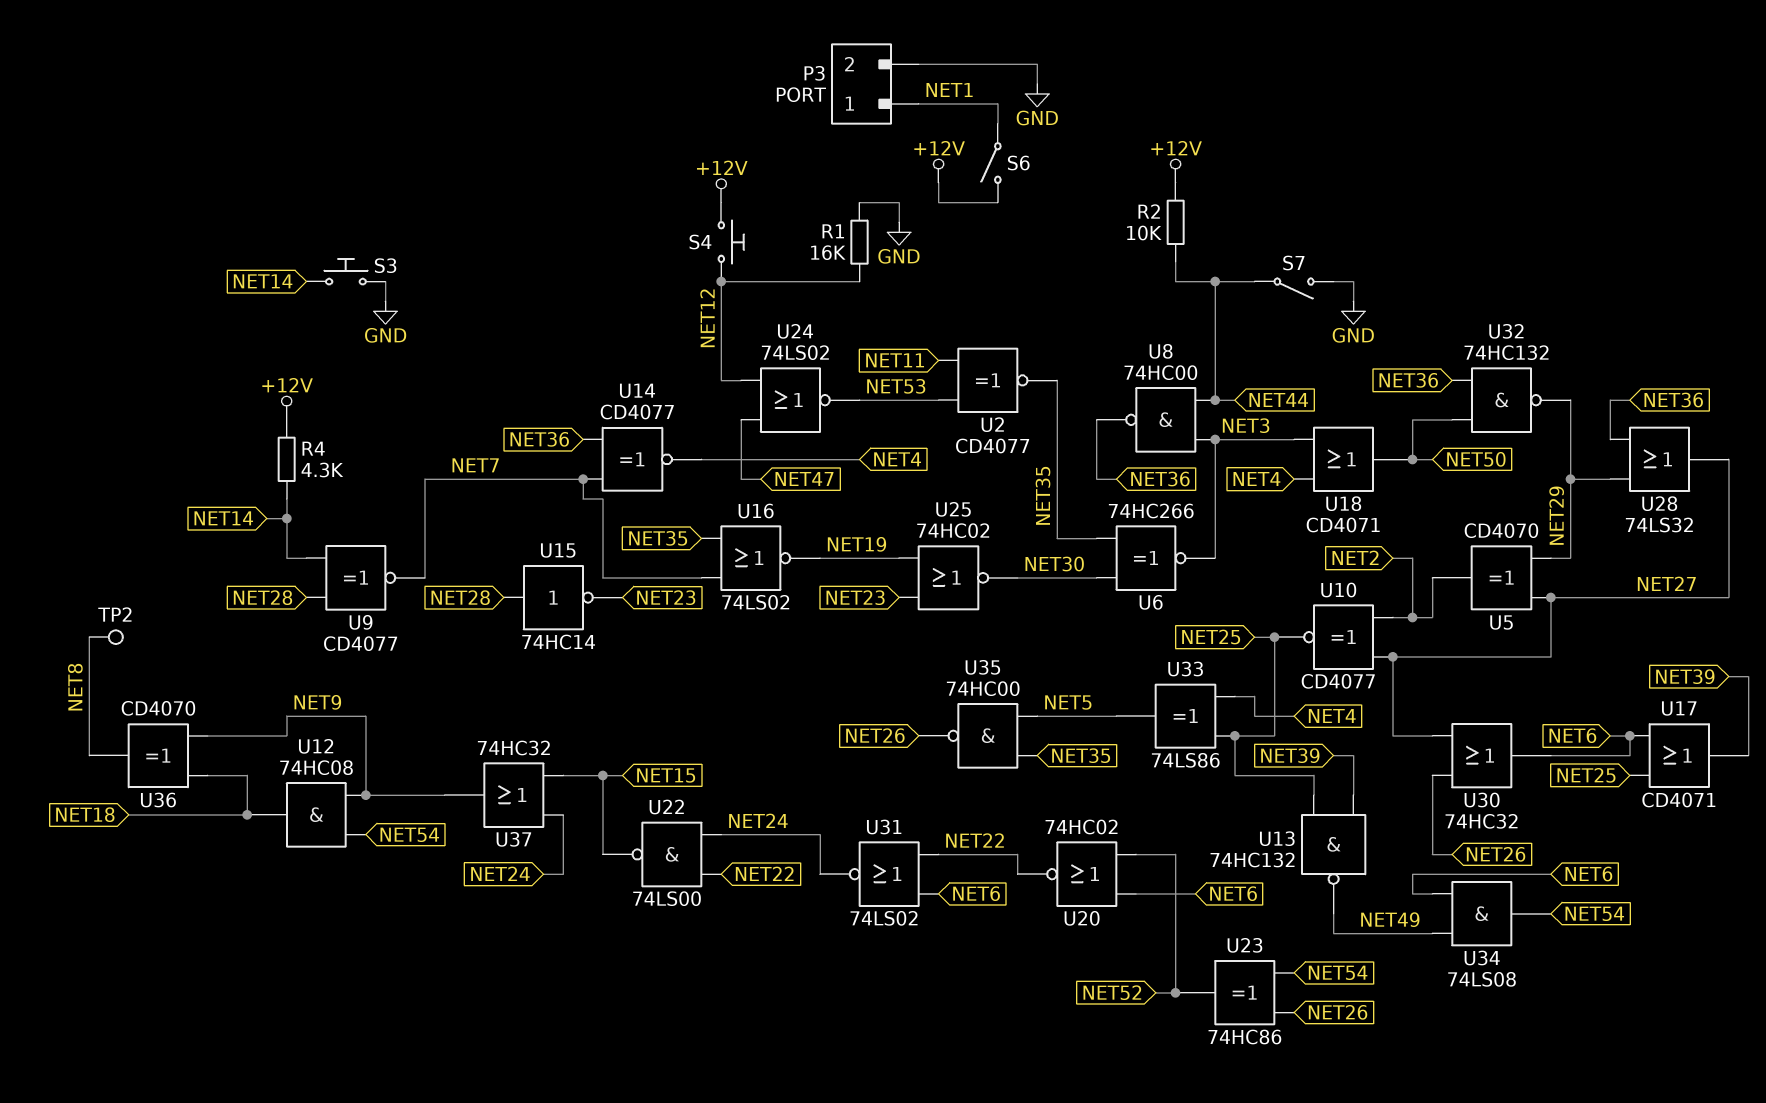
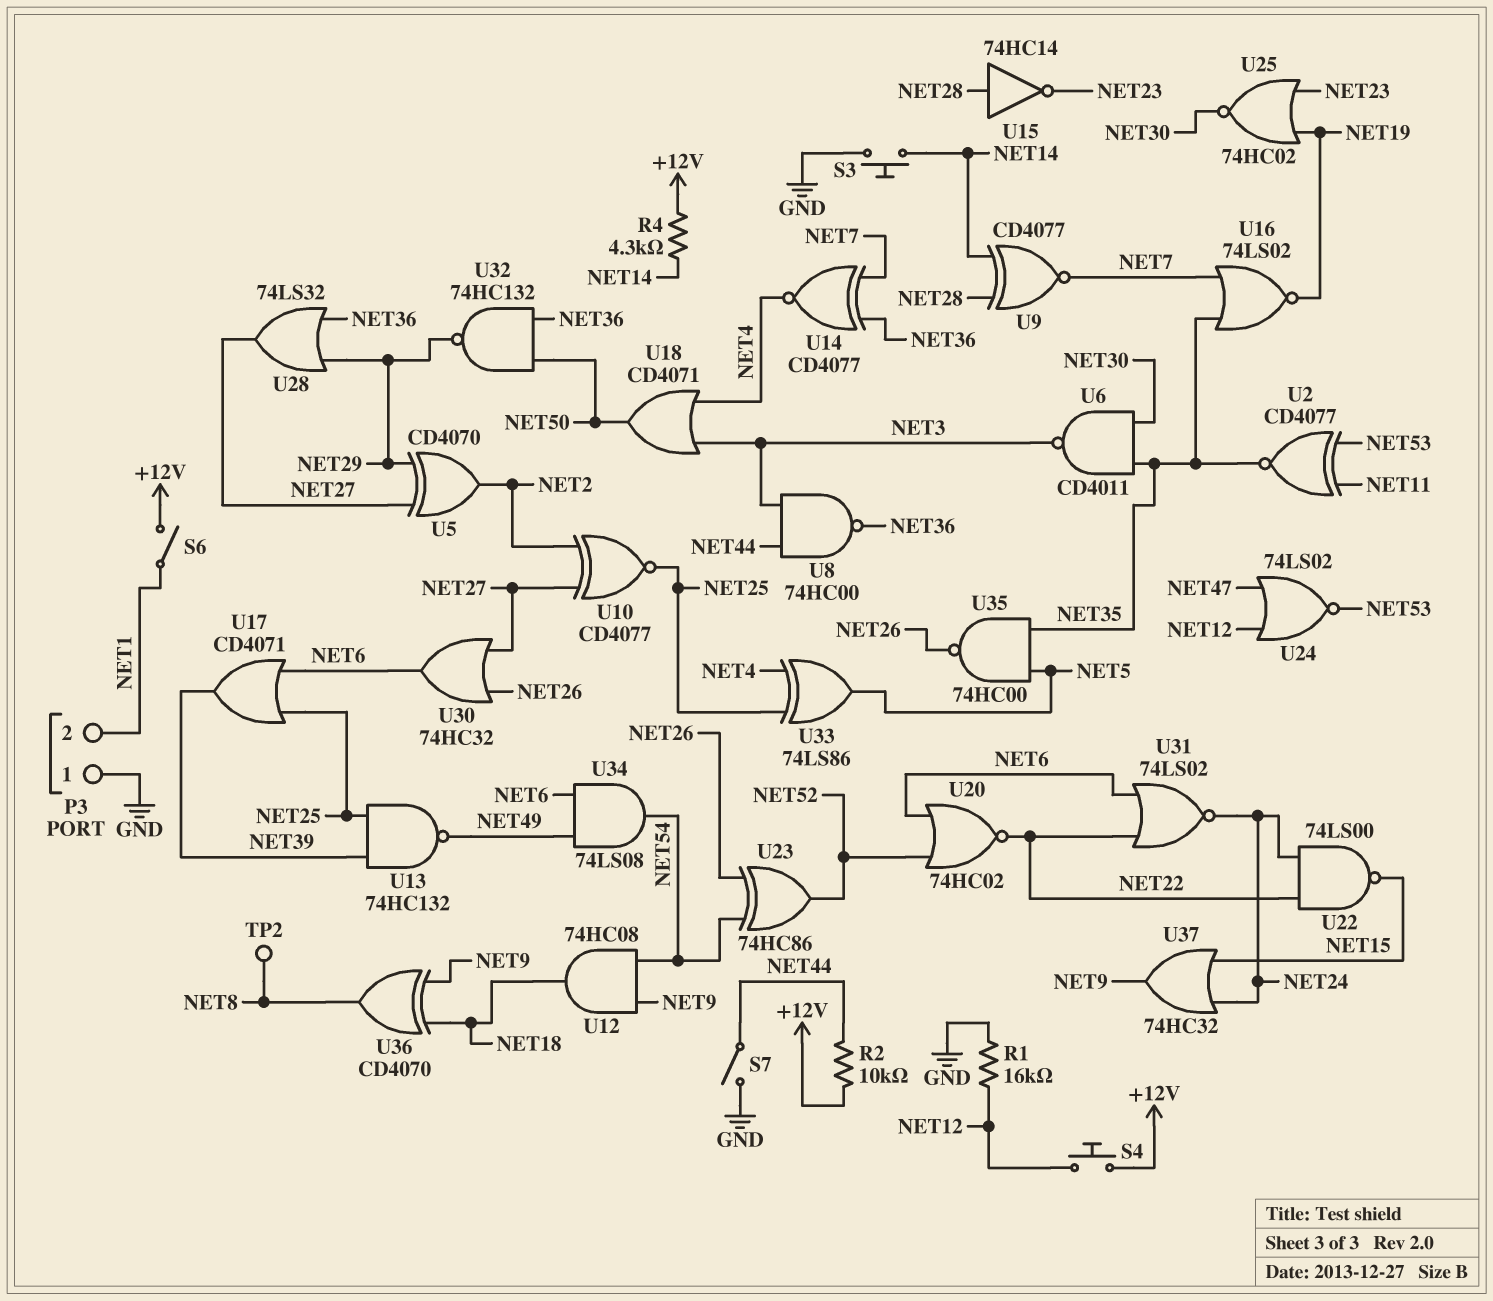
P3 pin 1: NET1 -> GND
P3 pin 2: GND -> NET1
U6: XNOR 74HC266 (in NET30, in NET35, out NET3) -> NAND CD4011 (in NET30, in NET35, out NET3)

